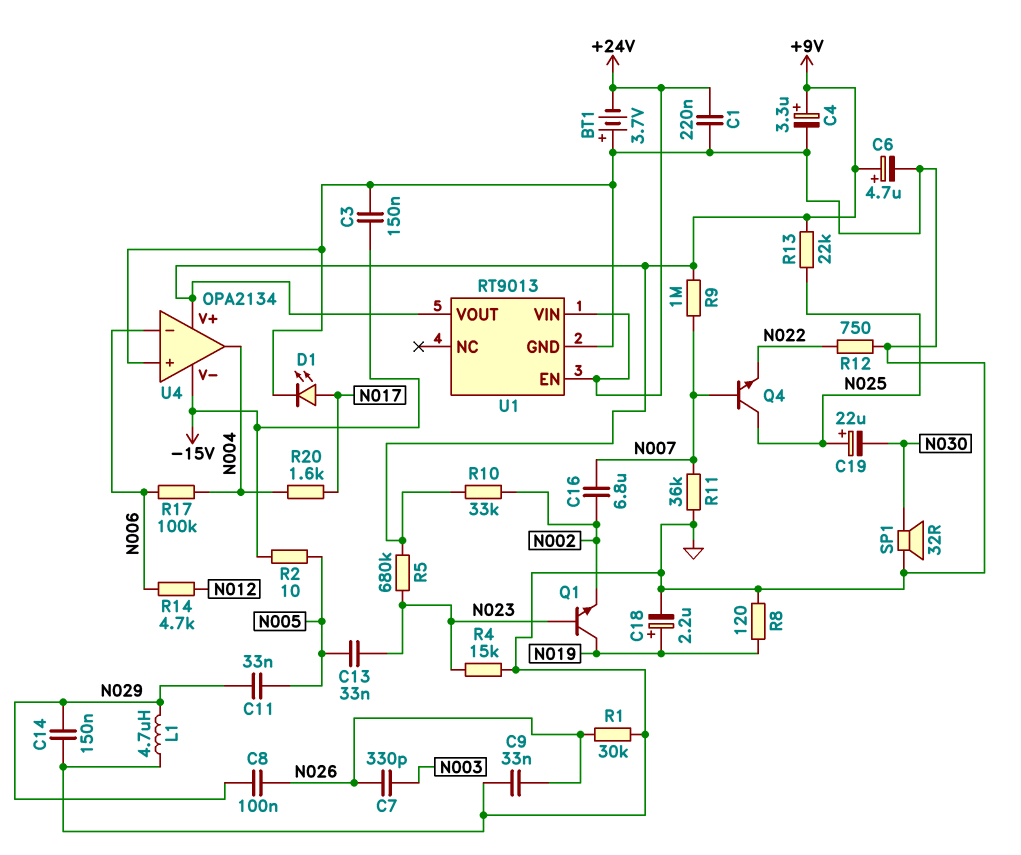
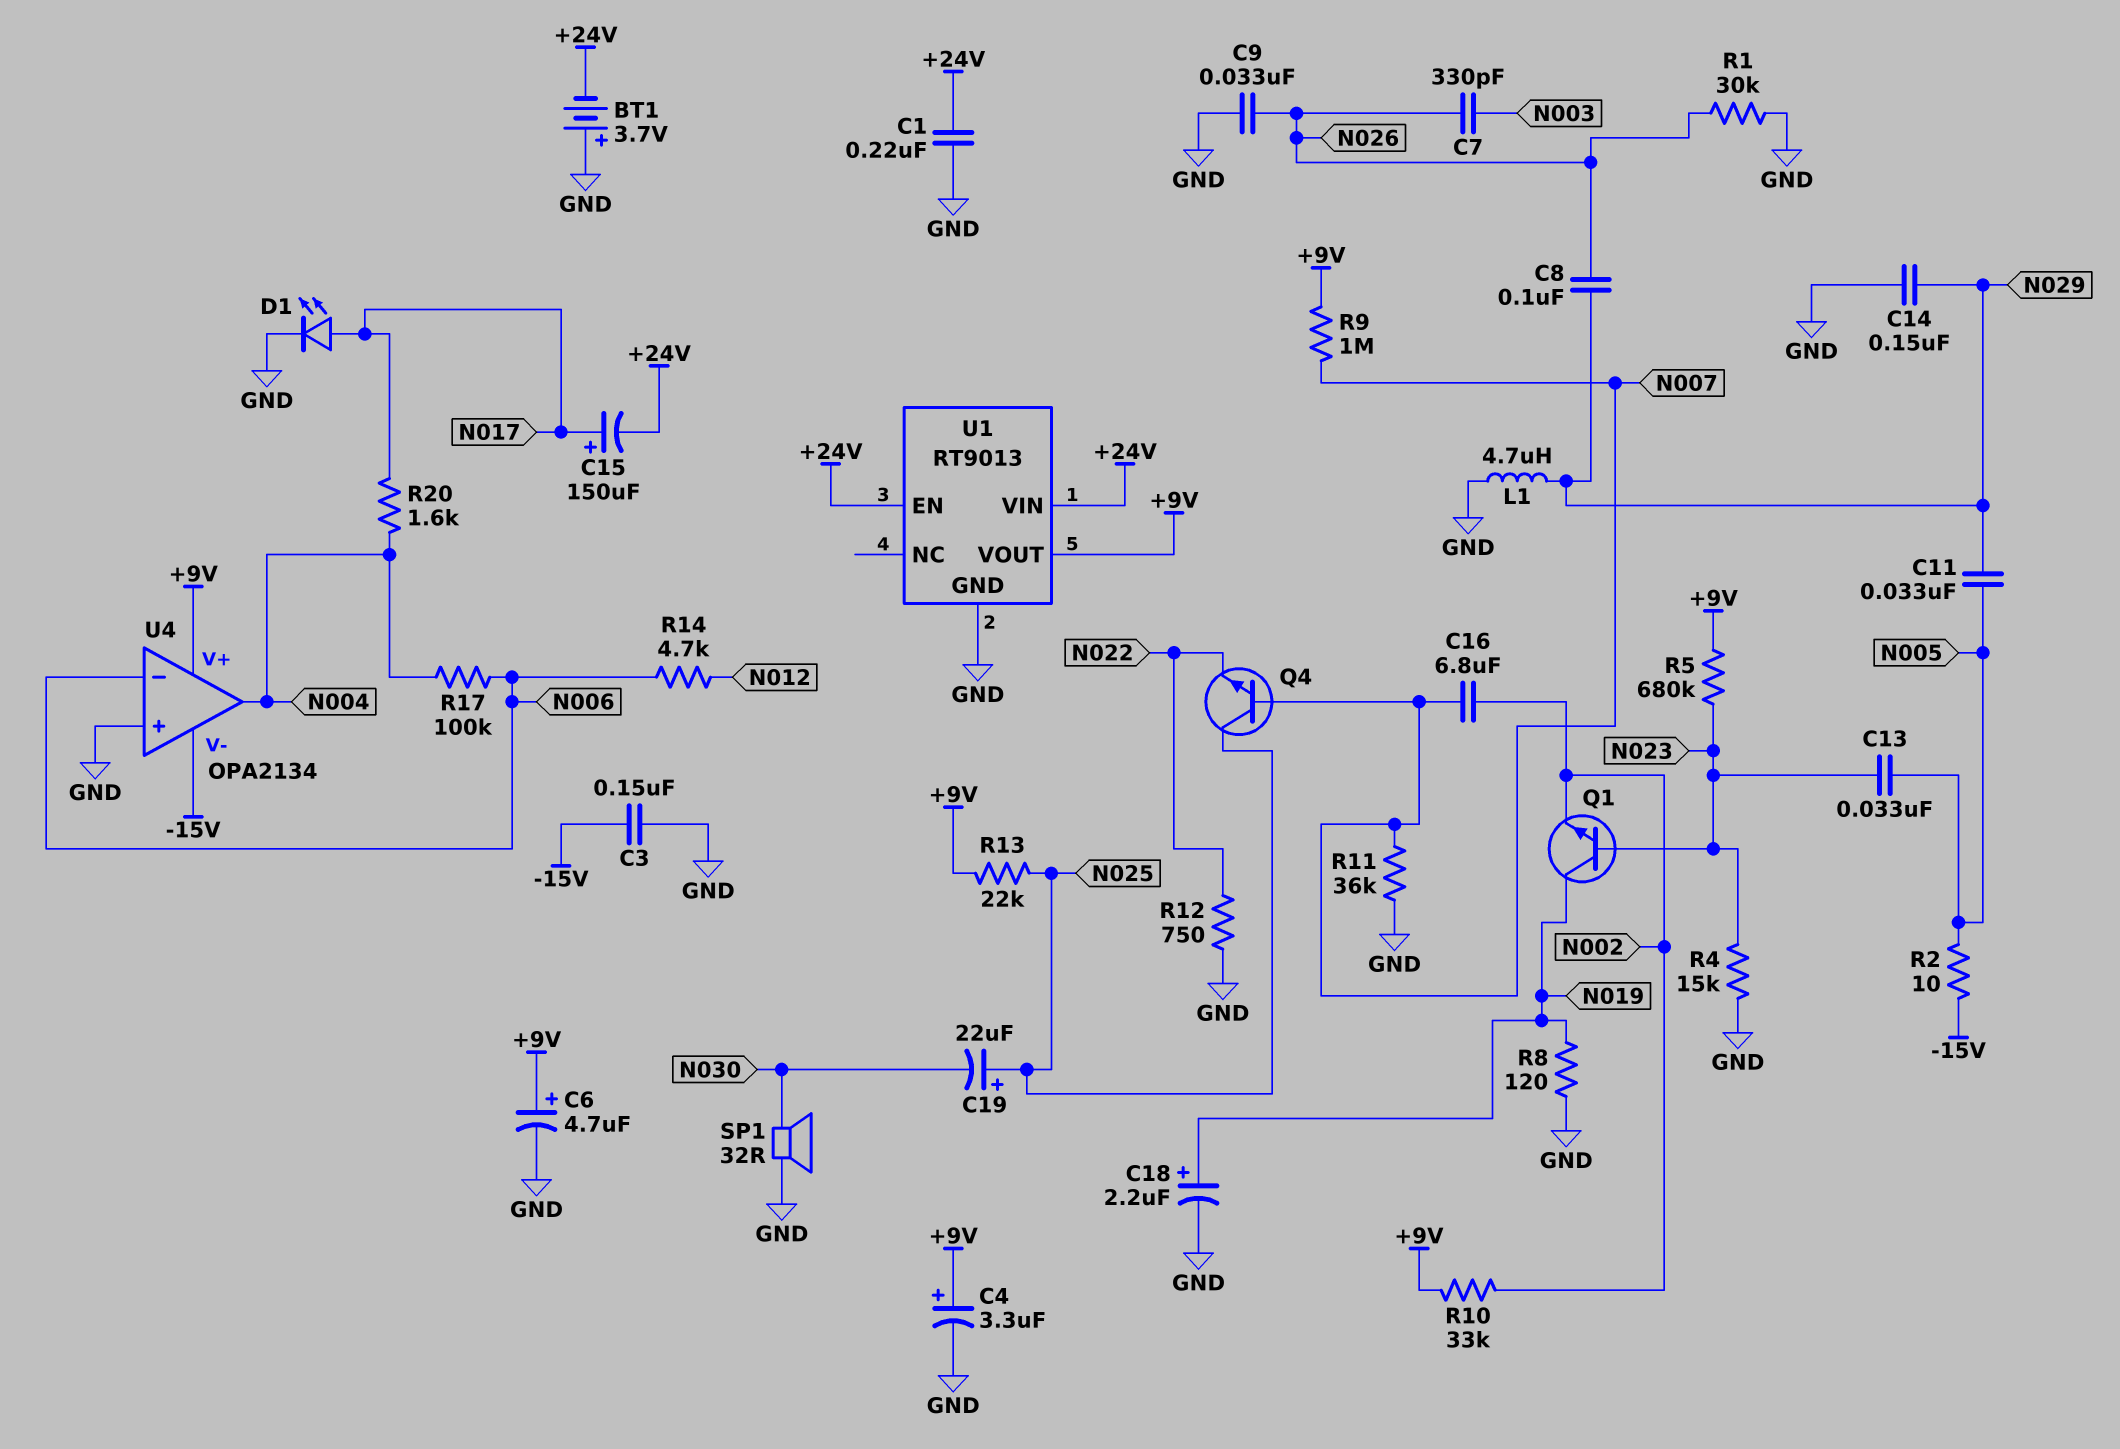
C15: none -> 150uF (plus N017, minus +24V)

